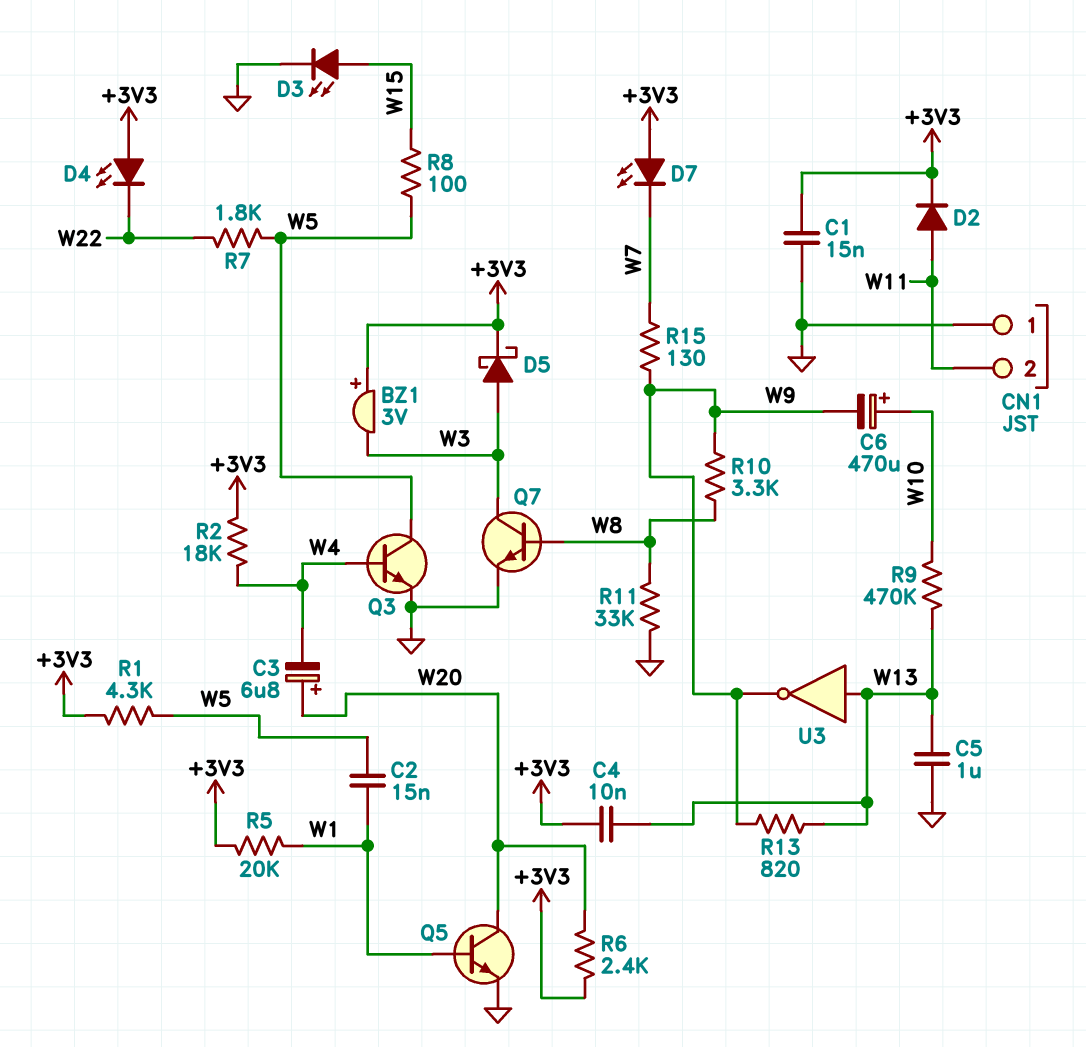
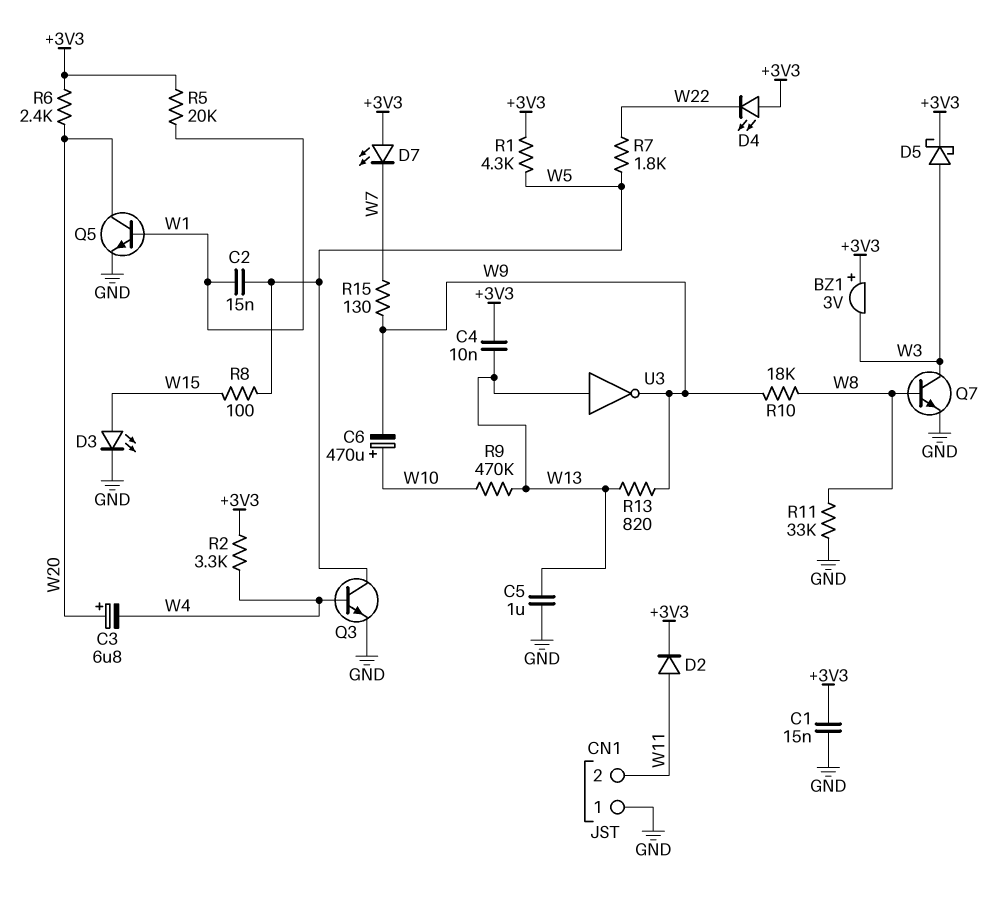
R2: 18k (+3V3, W4) -> 3.3k (+3V3, W4)
R10: 3.3k (W8, W9) -> 18k (W8, W9)

